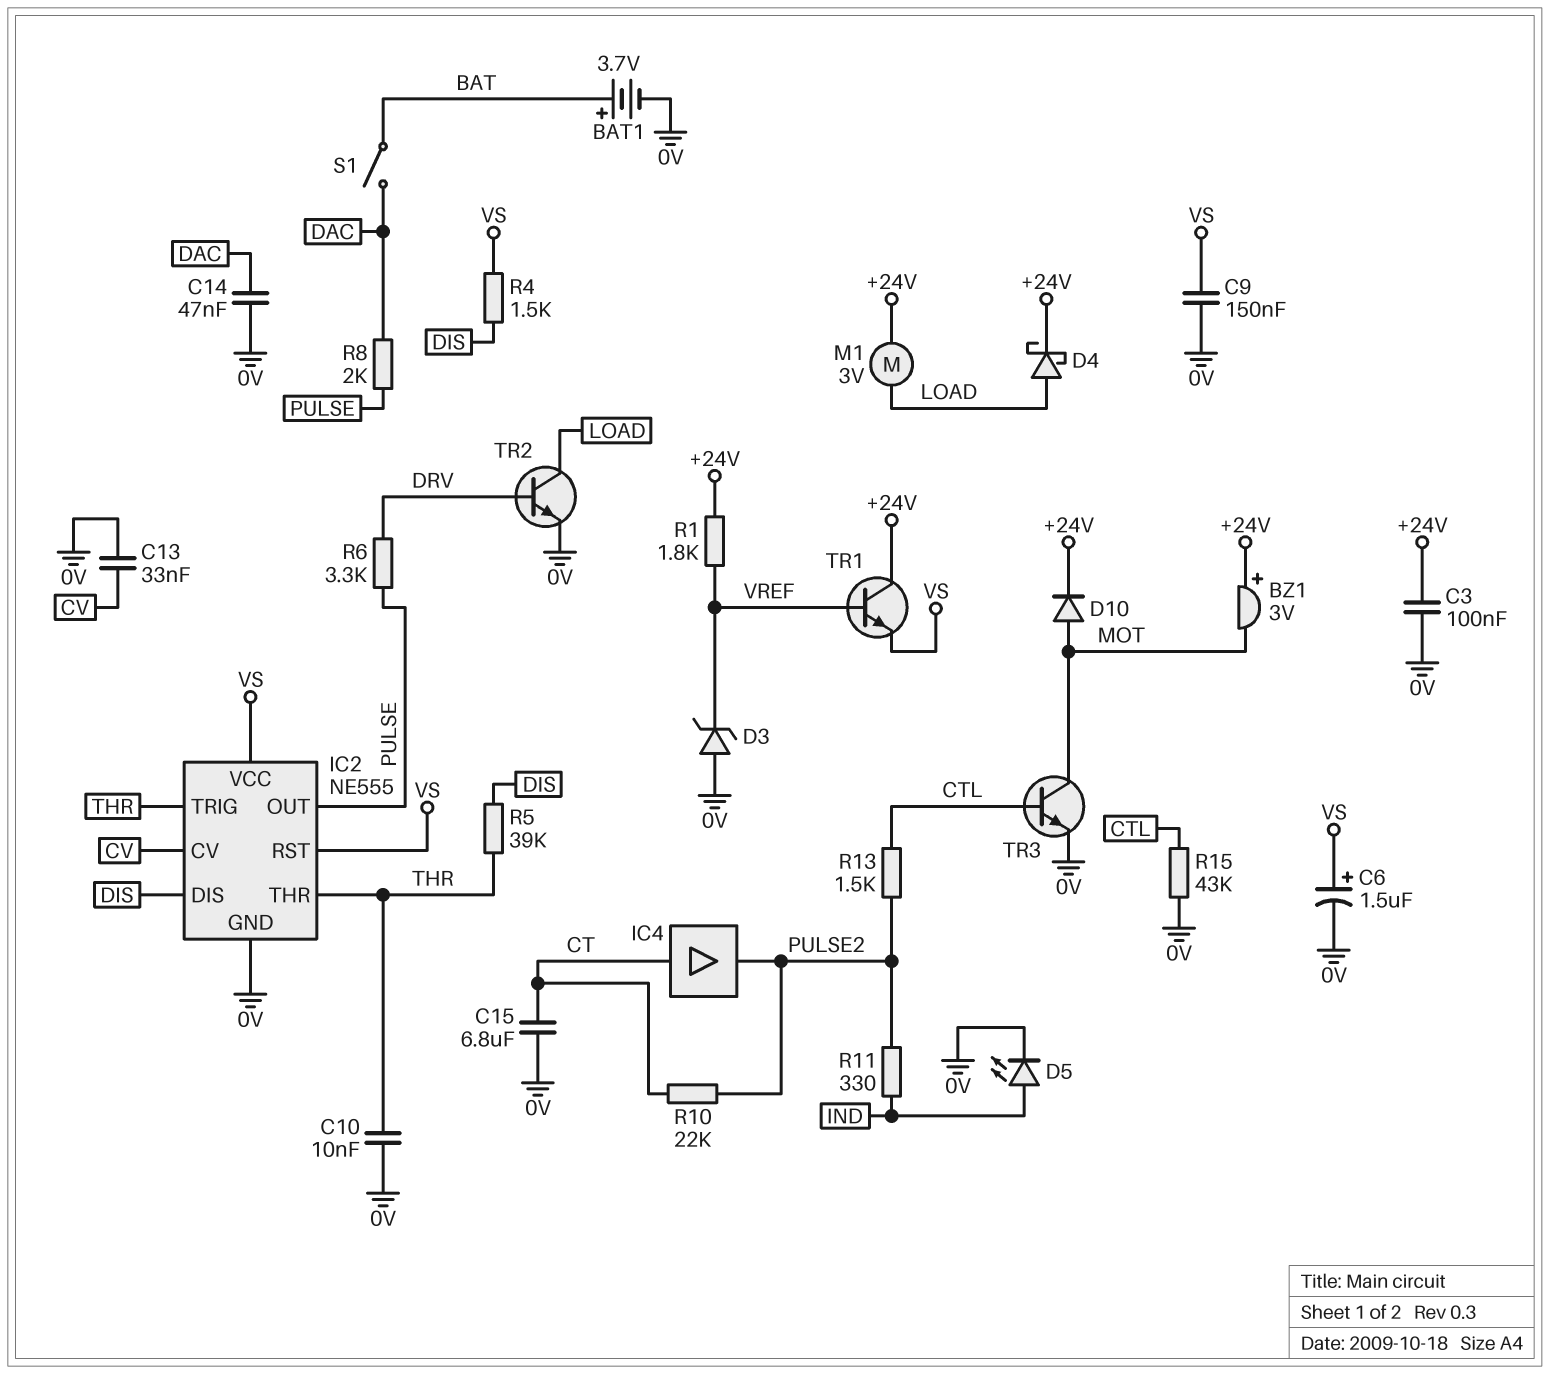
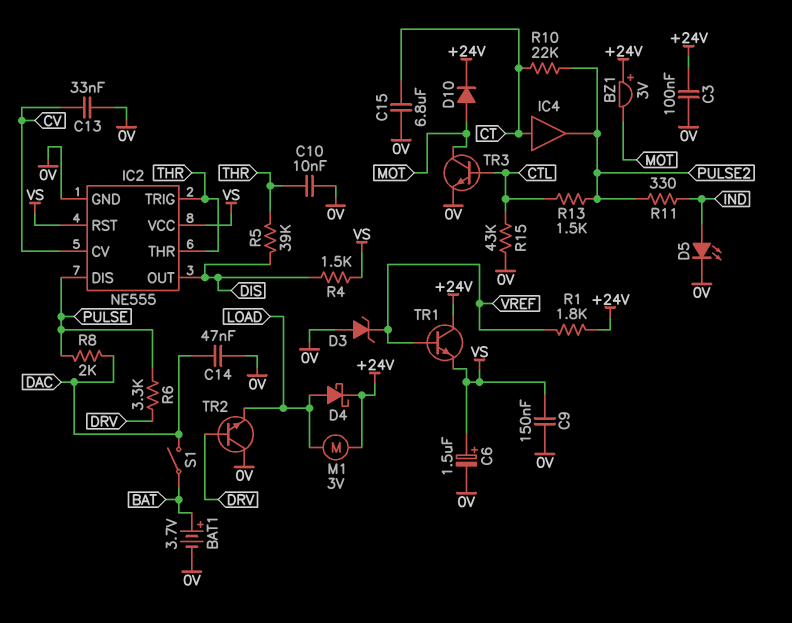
IC2 pin DIS: DIS -> PULSE
IC2 pin OUT: PULSE -> DIS
TR2: NPN (B DRV, C LOAD, E 0V) -> NPN (B DRV, C 0V, E LOAD)

